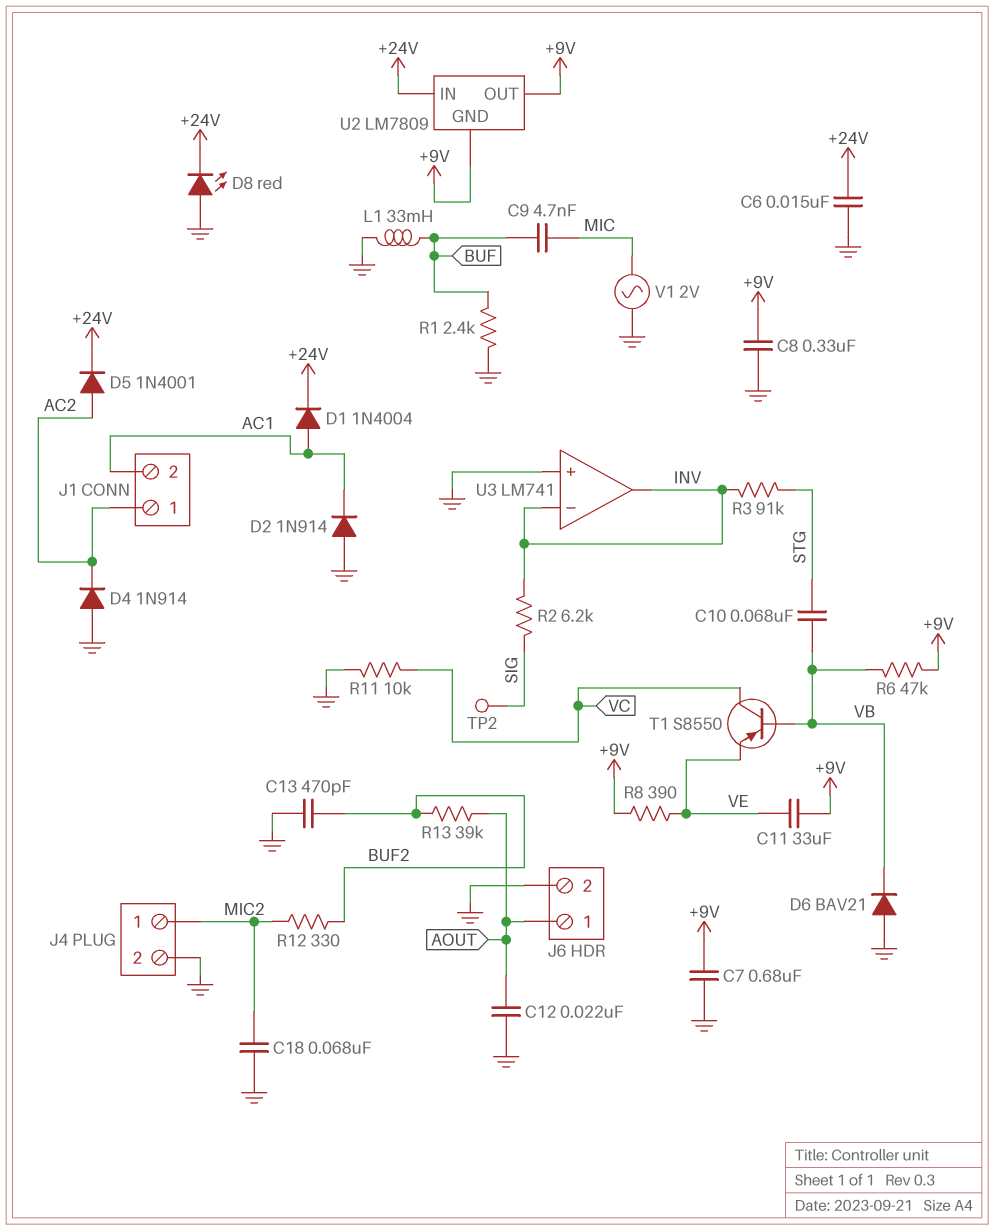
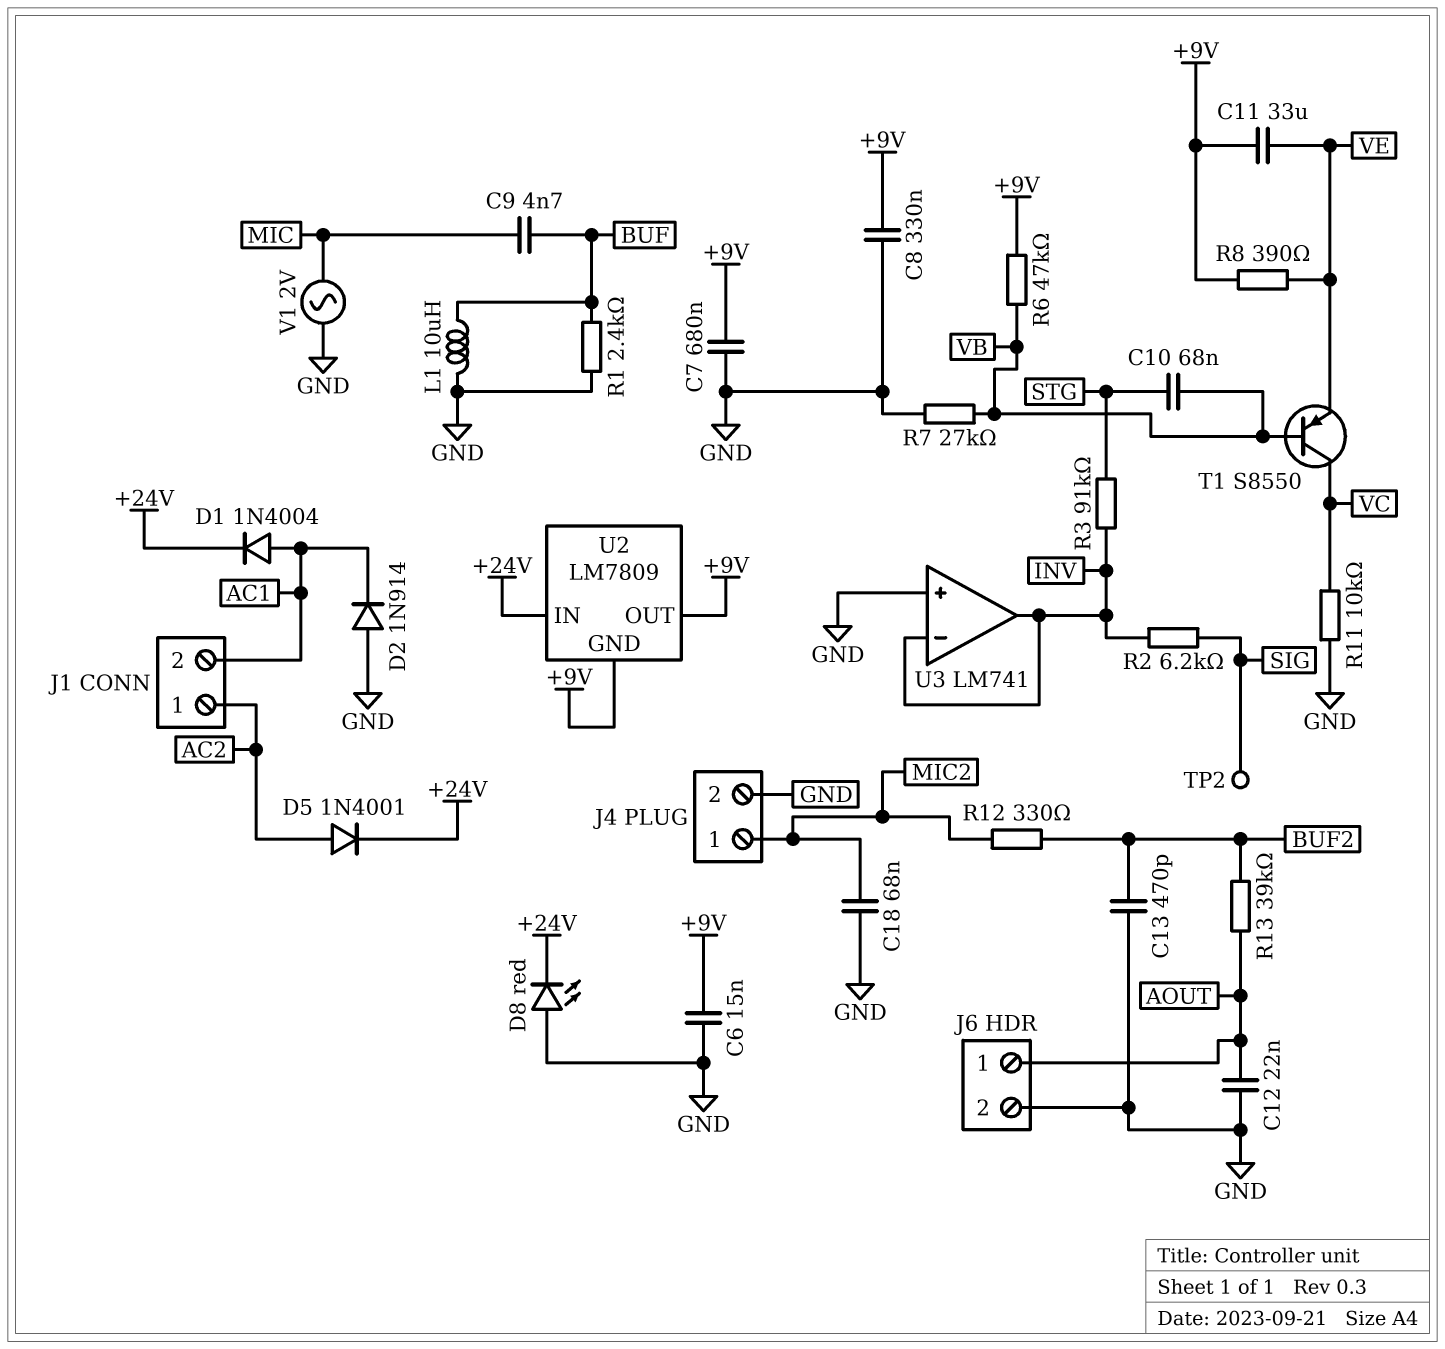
C6: 15nF (+24V, GND) -> 15nF (+9V, GND)
D4: diode 1N914 (A GND, K AC2) -> none
D6: diode BAV21 (A GND, K VB) -> none
L1: 33mH (BUF, GND) -> 10uH (BUF, GND)
R7: none -> 27k (GND, VB)

